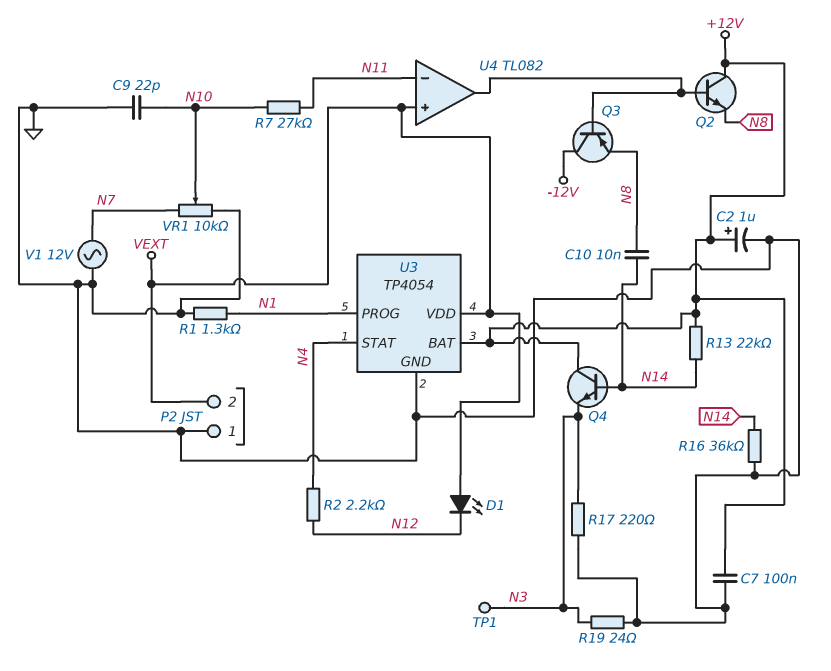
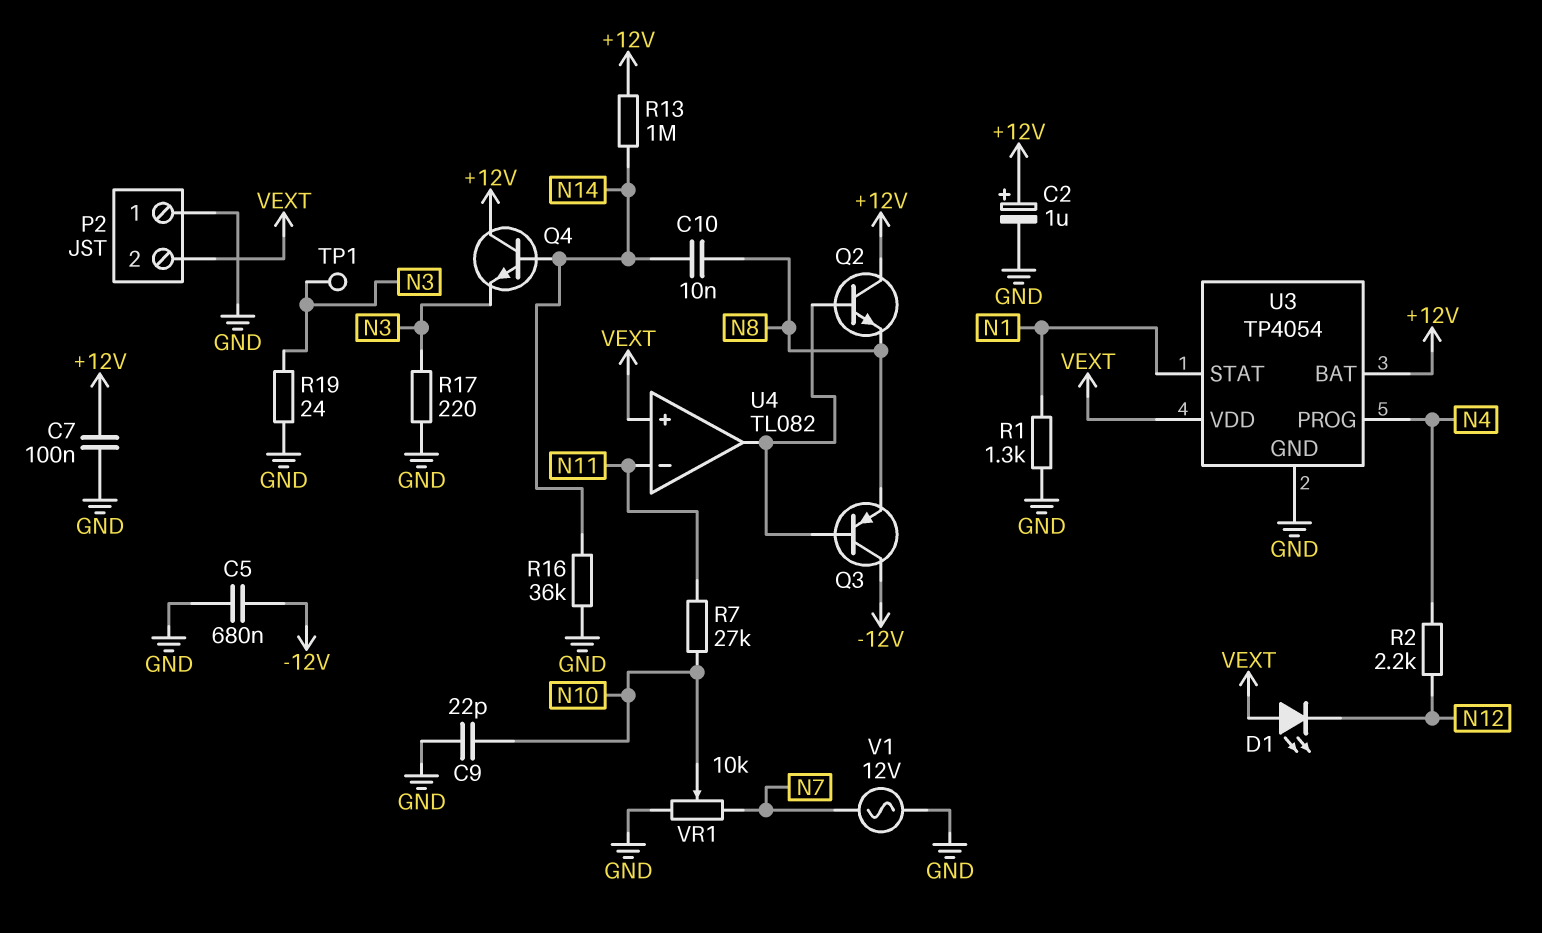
C5: none -> 680nF (-12V, GND)
R13: 22k (+12V, N14) -> 1M (+12V, N14)
U3 pin PROG: N1 -> N4
U3 pin STAT: N4 -> N1

